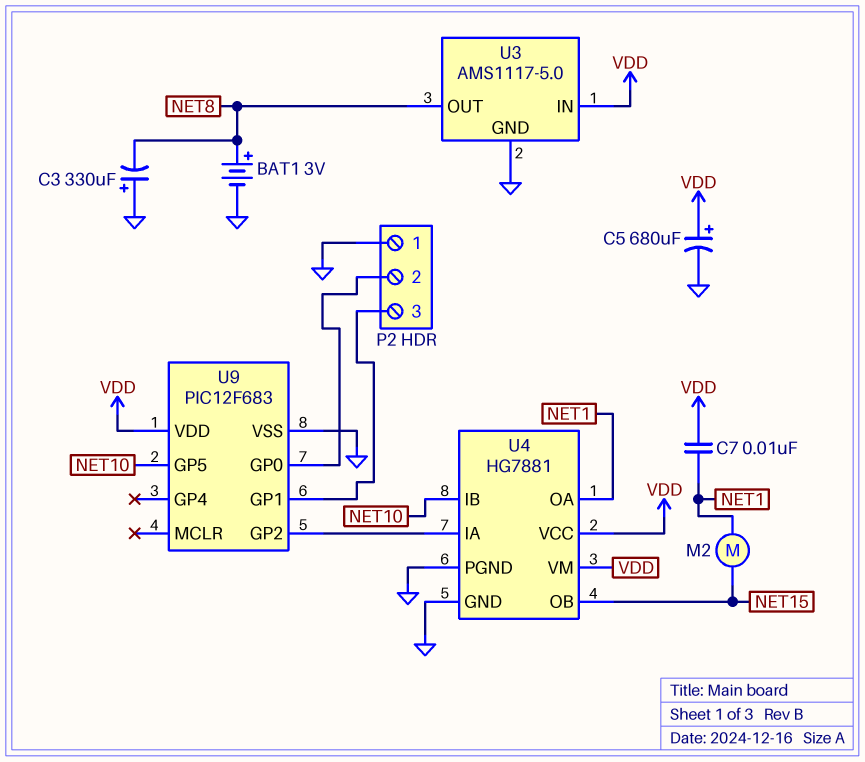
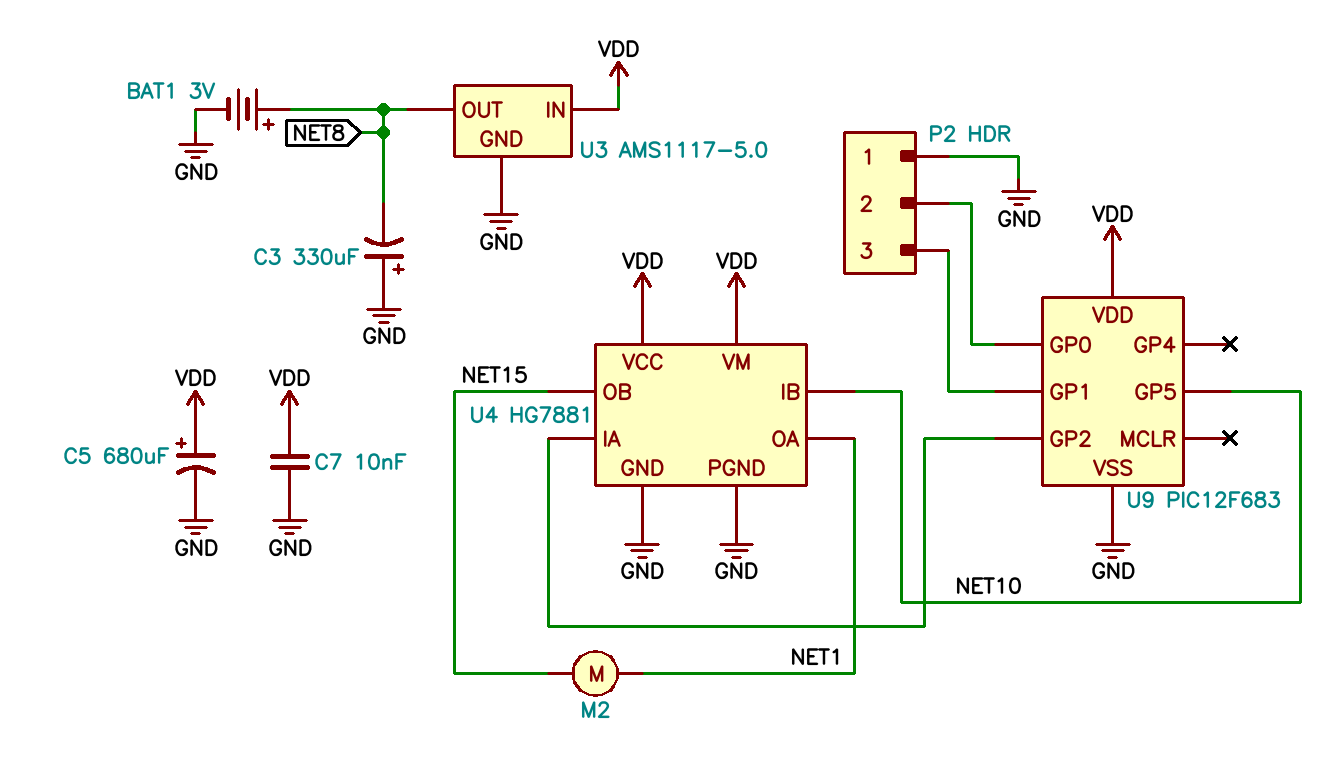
C7: 10nF (NET1, VDD) -> 10nF (GND, VDD)

